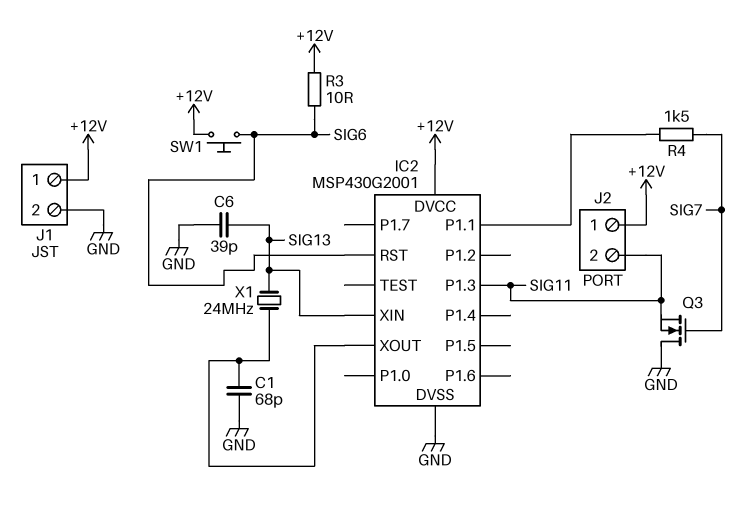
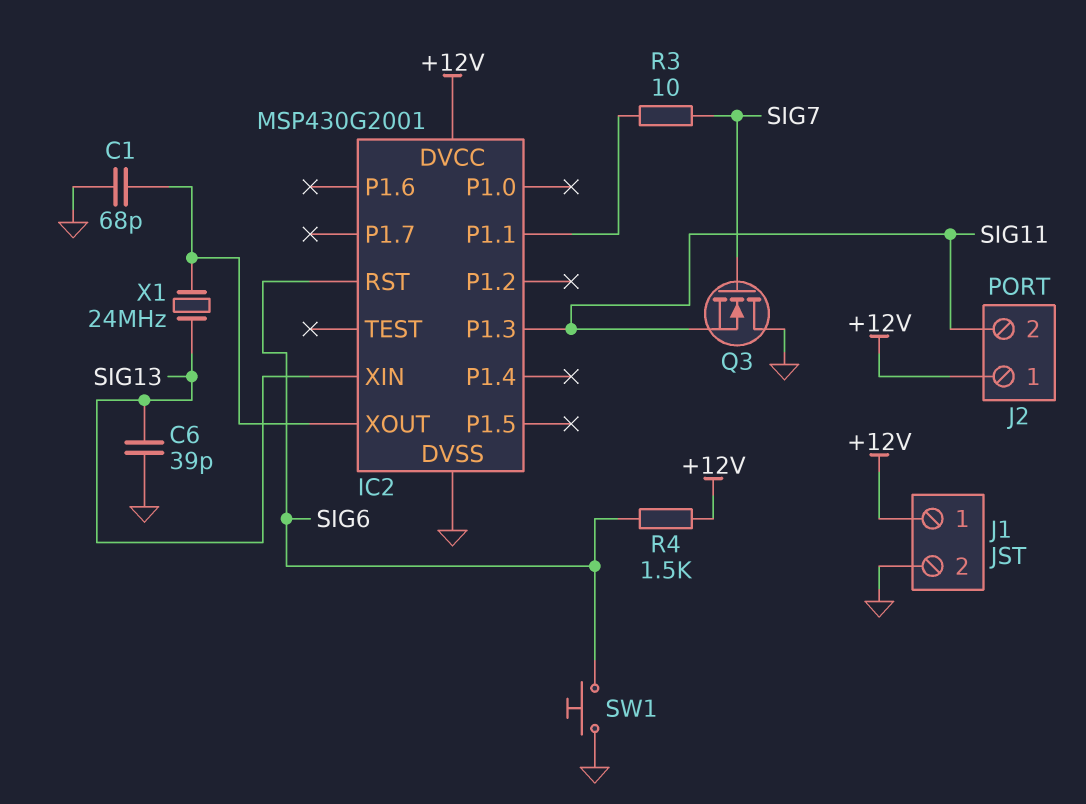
R3: 10 (+12V, SIG6) -> 10 (IC2/P1.1, SIG7)
R4: 1.5k (IC2/P1.1, SIG7) -> 1.5k (+12V, SIG6)
SW1: button (+12V, SIG6) -> button (GND, SIG6)

